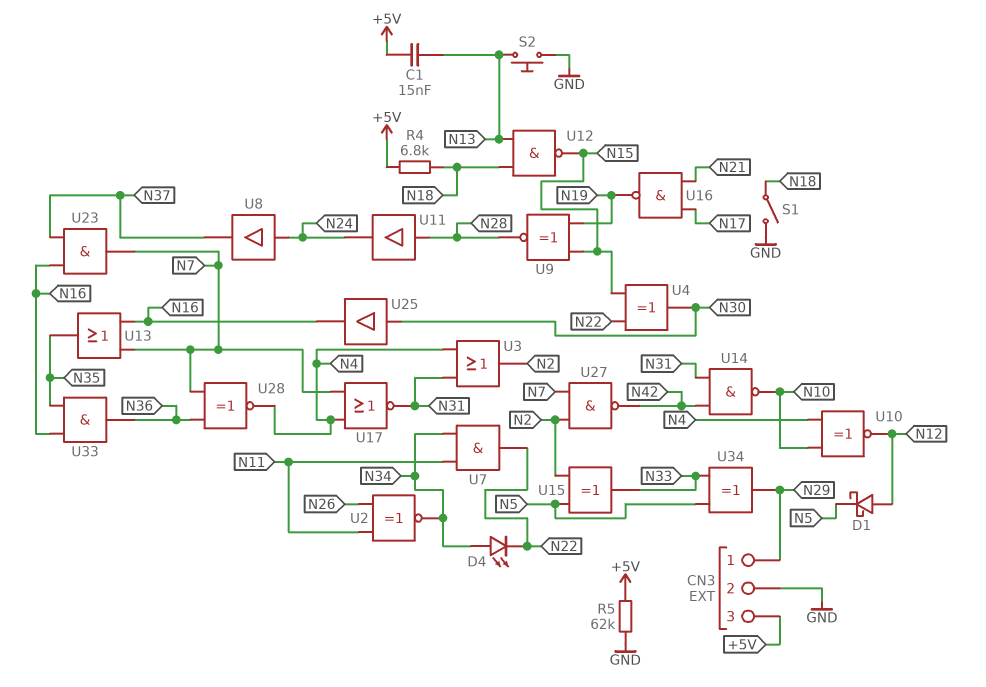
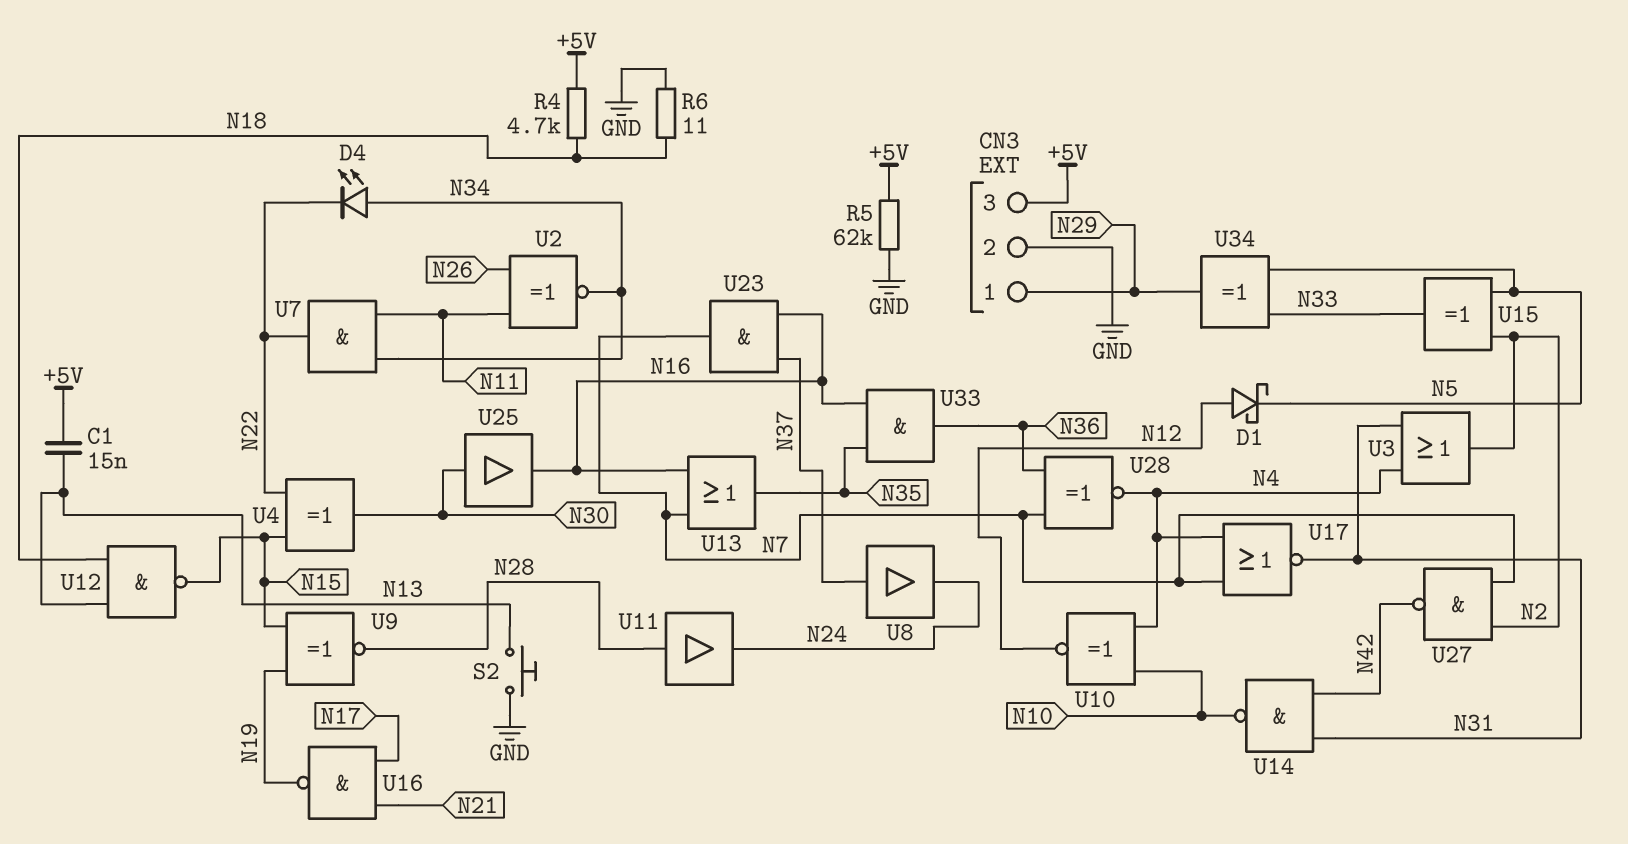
R4: 6.8k (+5V, N18) -> 4.7k (+5V, N18)
R6: none -> 11 (GND, N18)
S1: switch (GND, N18) -> none
U8: buffer (in N24, out N37) -> buffer (in N37, out N24)

